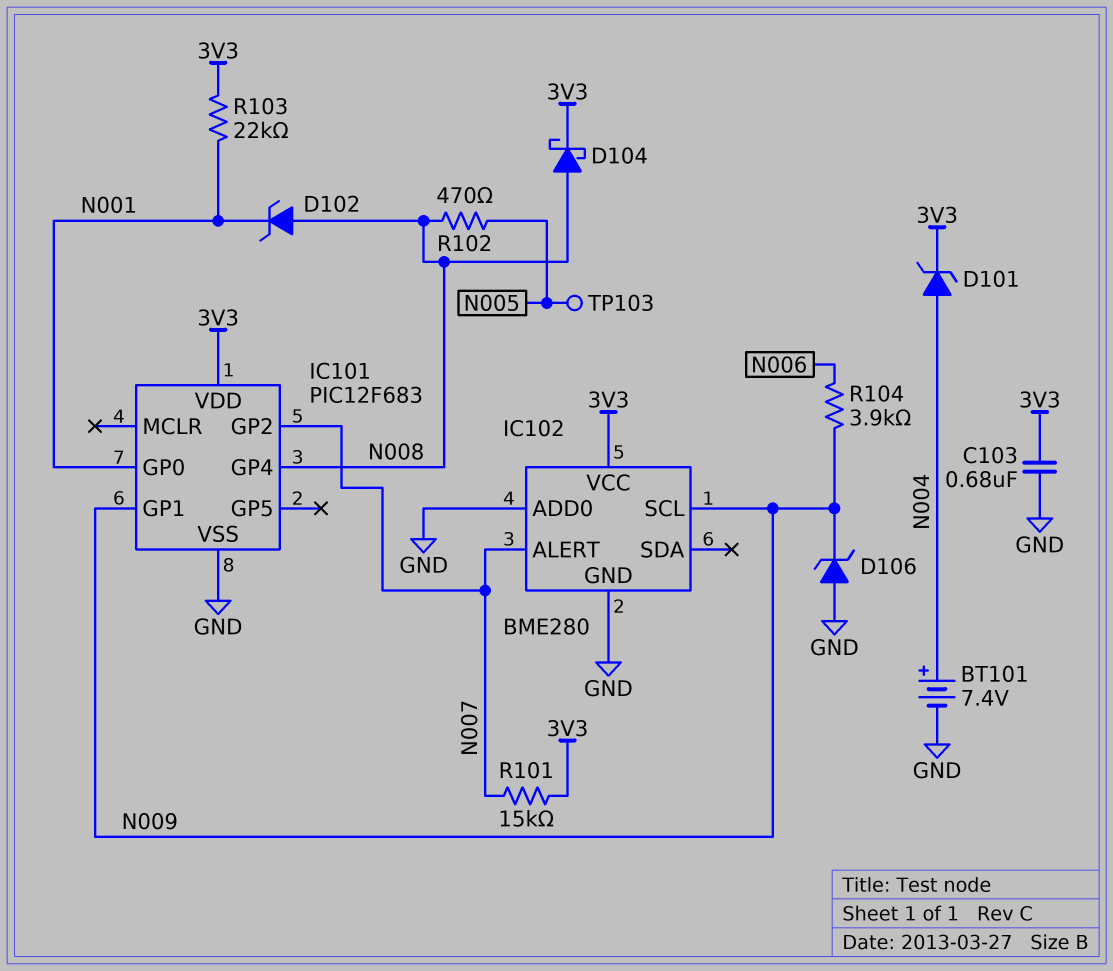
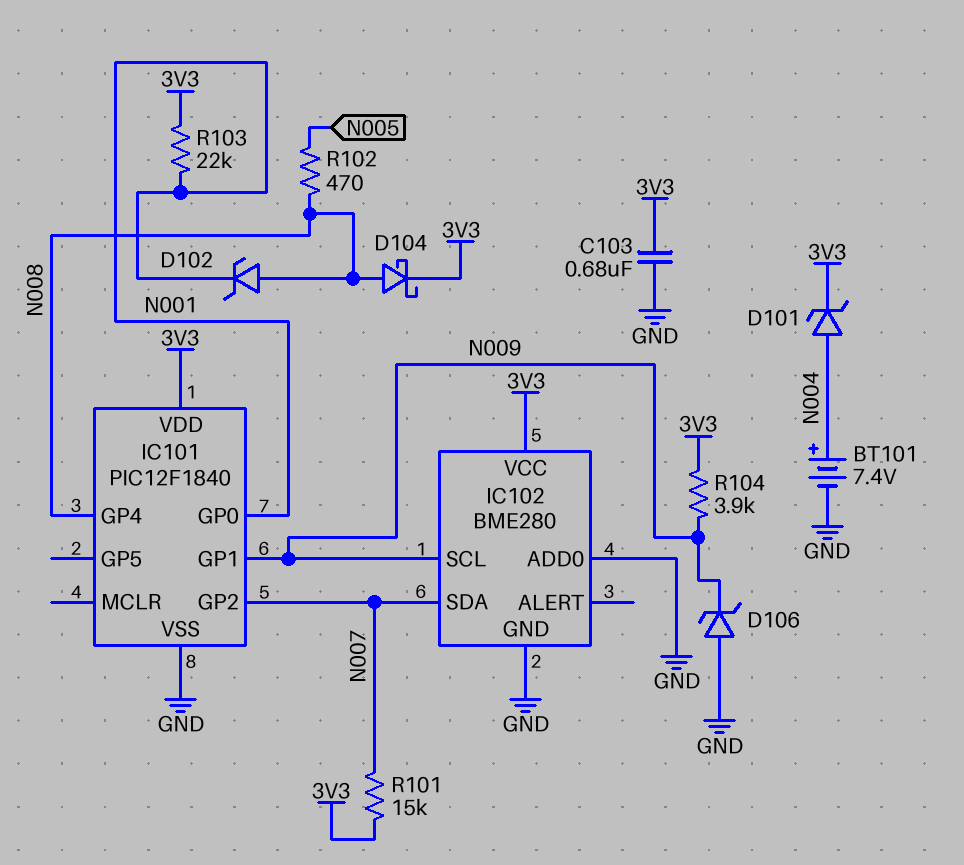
IC101: PIC12F683 -> PIC12F1840
IC102 pin ALERT: N007 -> none
IC102 pin SDA: none -> N007
R104: 3.9k (N006, N009) -> 3.9k (3V3, N009)
TP103: test point (N005) -> none

